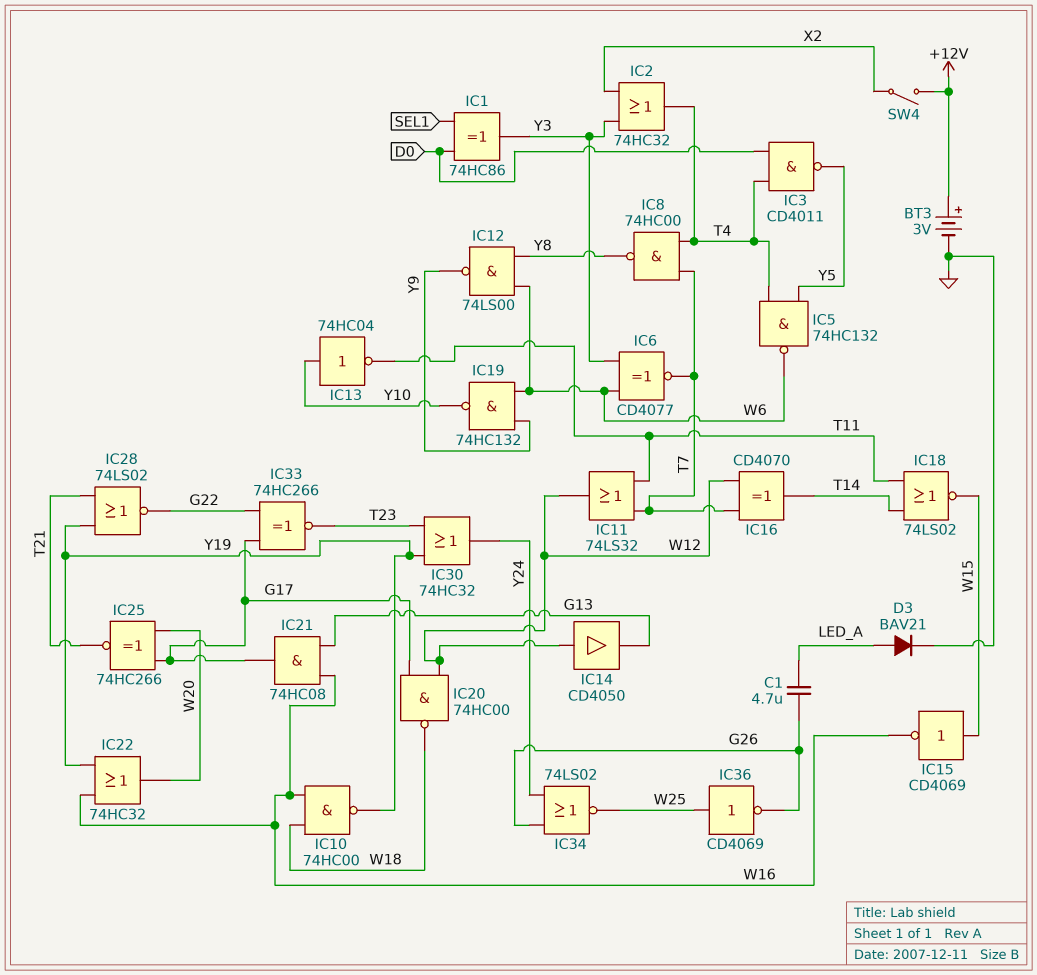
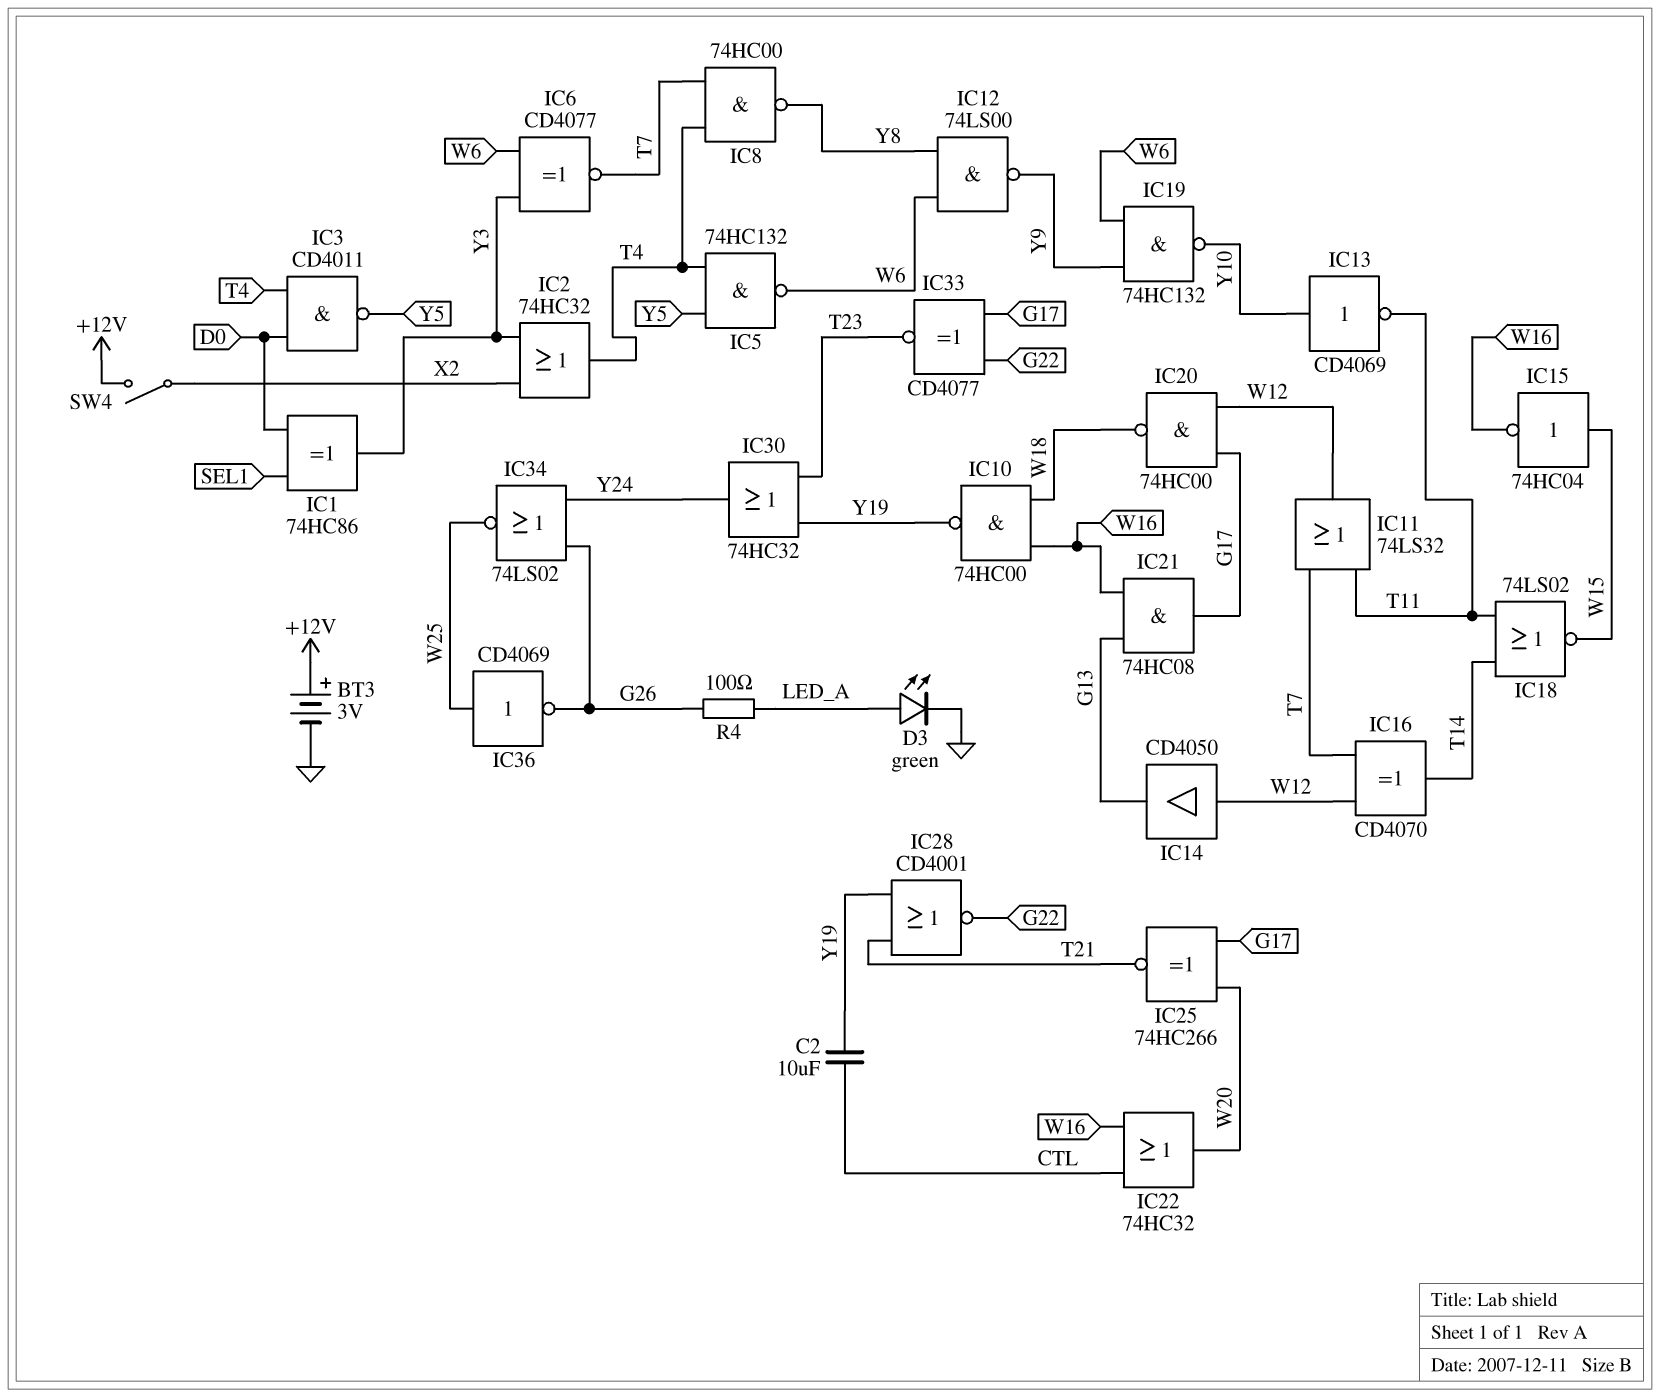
C1: 4.7uF (G26, LED_A) -> none
C2: none -> 10uF (CTL, Y19)
D3: diode BAV21 (A LED_A, K GND) -> LED green (A LED_A, K GND)
IC13: NOT 74HC04 (in Y10, out T11) -> NOT CD4069 (in Y10, out T11)
IC15: NOT CD4069 (in W15, out W16) -> NOT 74HC04 (in W15, out W16)
IC22: OR 74HC32 (in W16, in Y19, out W20) -> OR 74HC32 (in CTL, in W16, out W20)
IC28: NOR 74LS02 (in T21, in Y19, out G22) -> NOR CD4001 (in T21, in Y19, out G22)
IC33: XNOR 74HC266 (in G17, in G22, out T23) -> XNOR CD4077 (in G17, in G22, out T23)
R4: none -> 100 (G26, LED_A)

